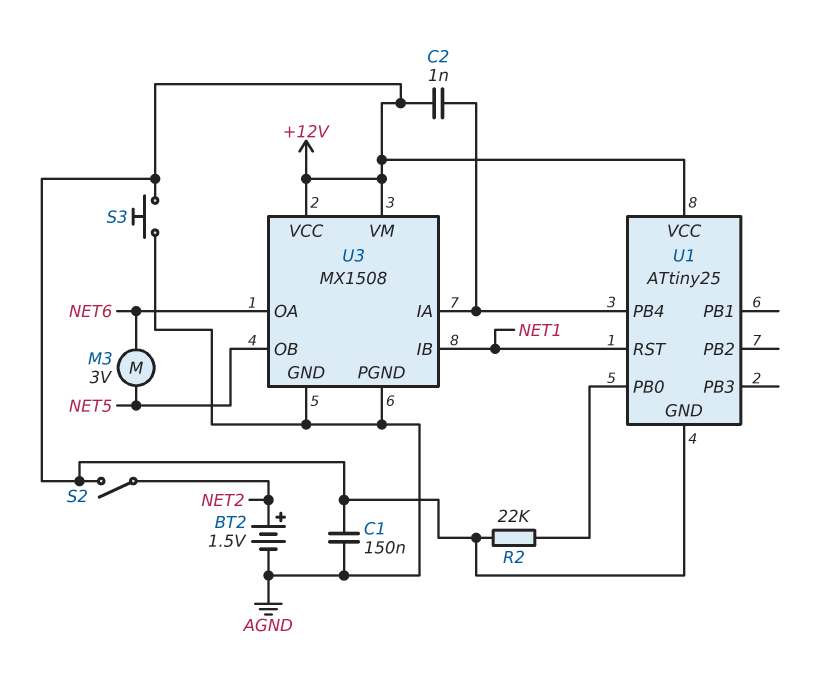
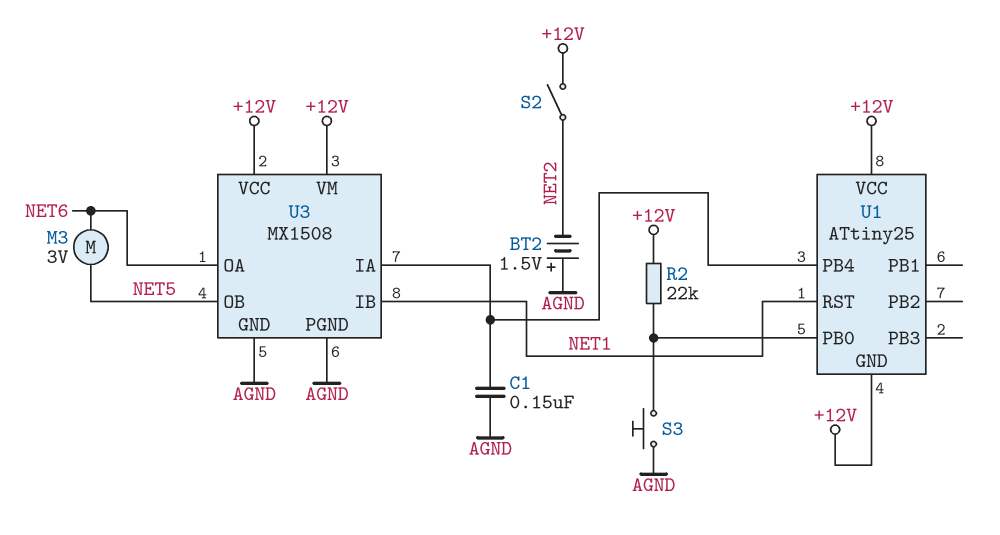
BT2: 1.5V (plus NET2, minus AGND) -> 1.5V (plus AGND, minus NET2)
C1: 150nF (+12V, AGND) -> 150nF (AGND, U1/PB4)
C2: 1nF (+12V, U1/PB4) -> none
S3: button (+12V, AGND) -> button (AGND, U1/PB0)

